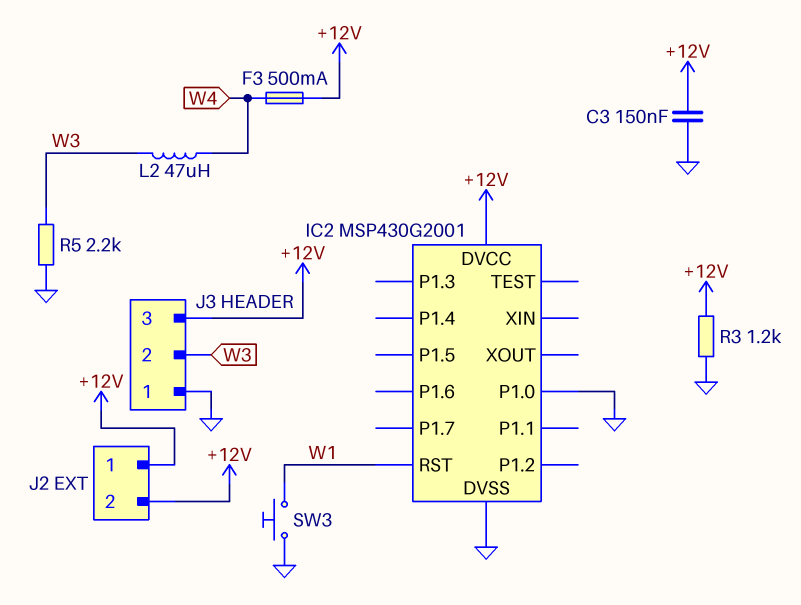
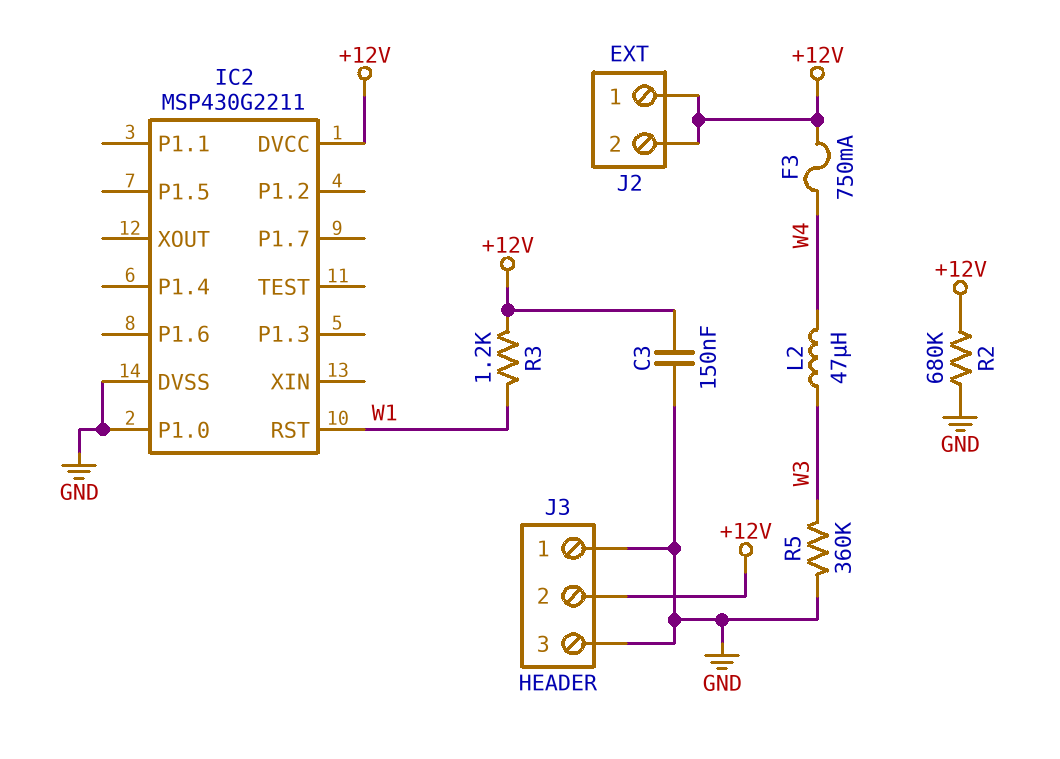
F3: 500mA (+12V, W4) -> 750mA (+12V, W4)
IC2: MSP430G2001 -> MSP430G2211
J3 pin 2: W3 -> +12V
J3 pin 3: +12V -> GND
R2: none -> 680k (+12V, GND)
R3: 1.2k (+12V, GND) -> 1.2k (+12V, W1)
R5: 2.2k (GND, W3) -> 360k (GND, W3)
SW3: button (GND, W1) -> none

